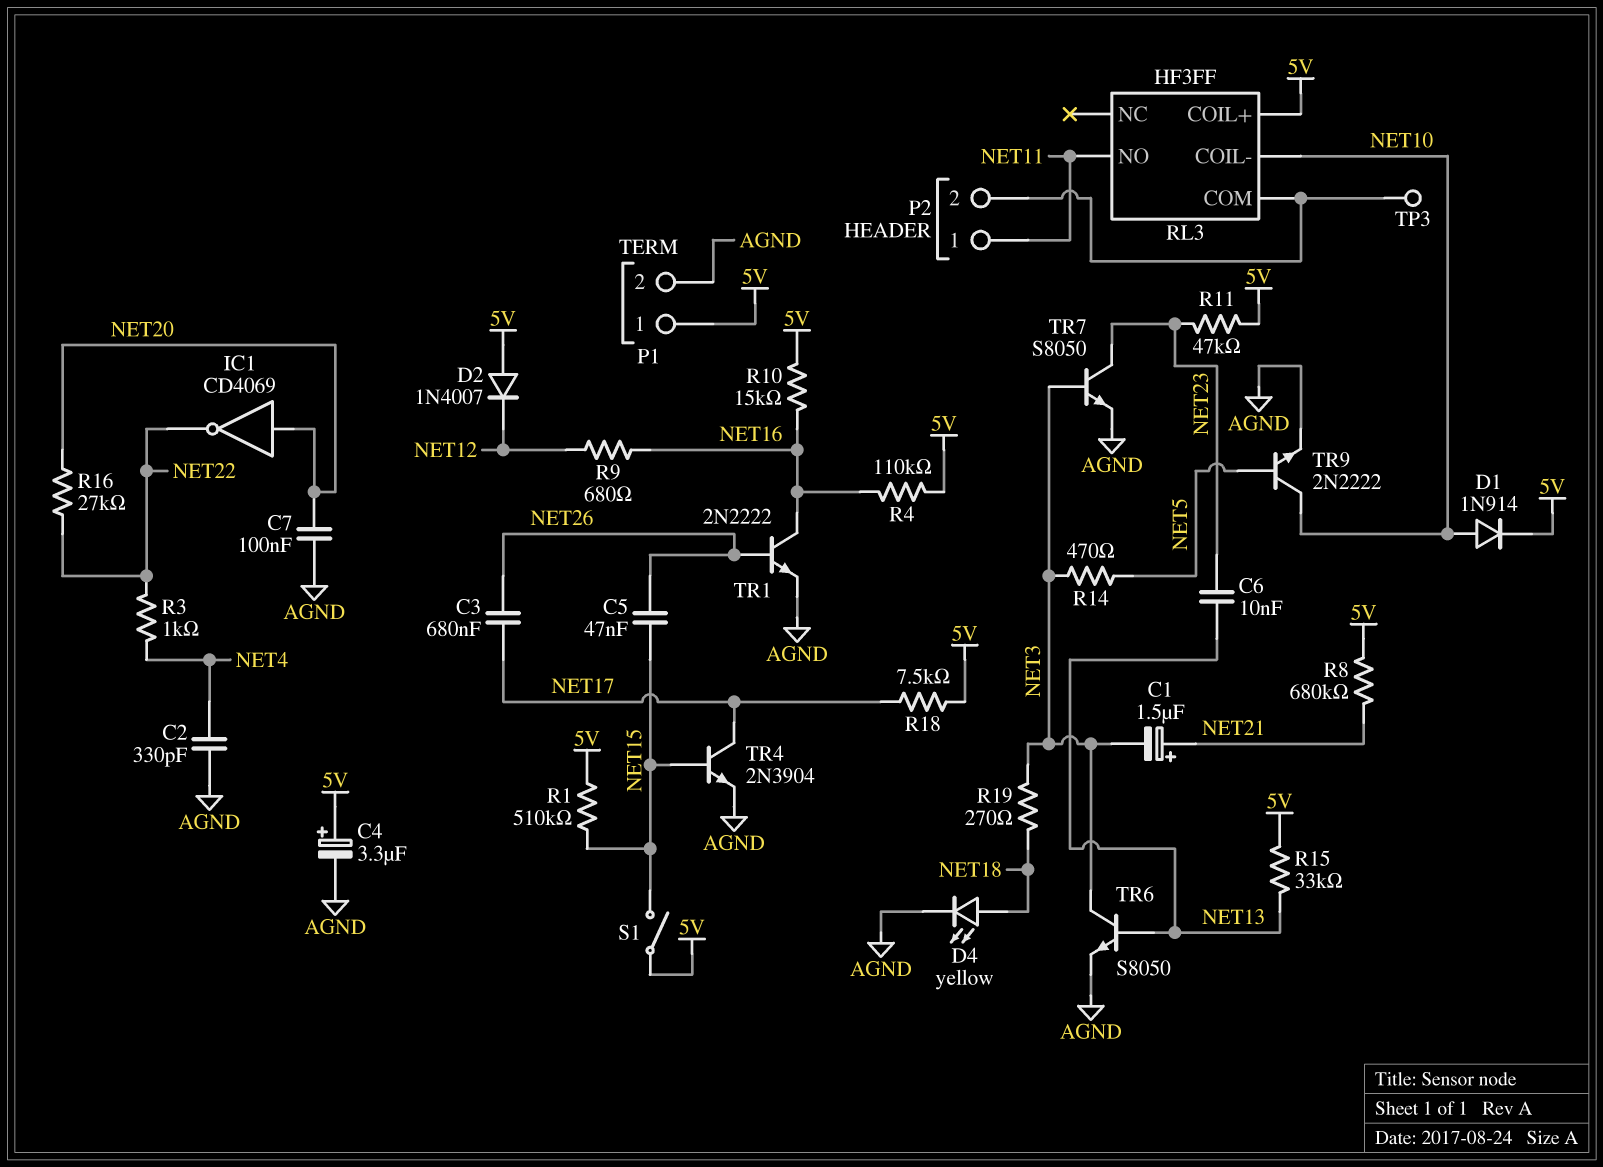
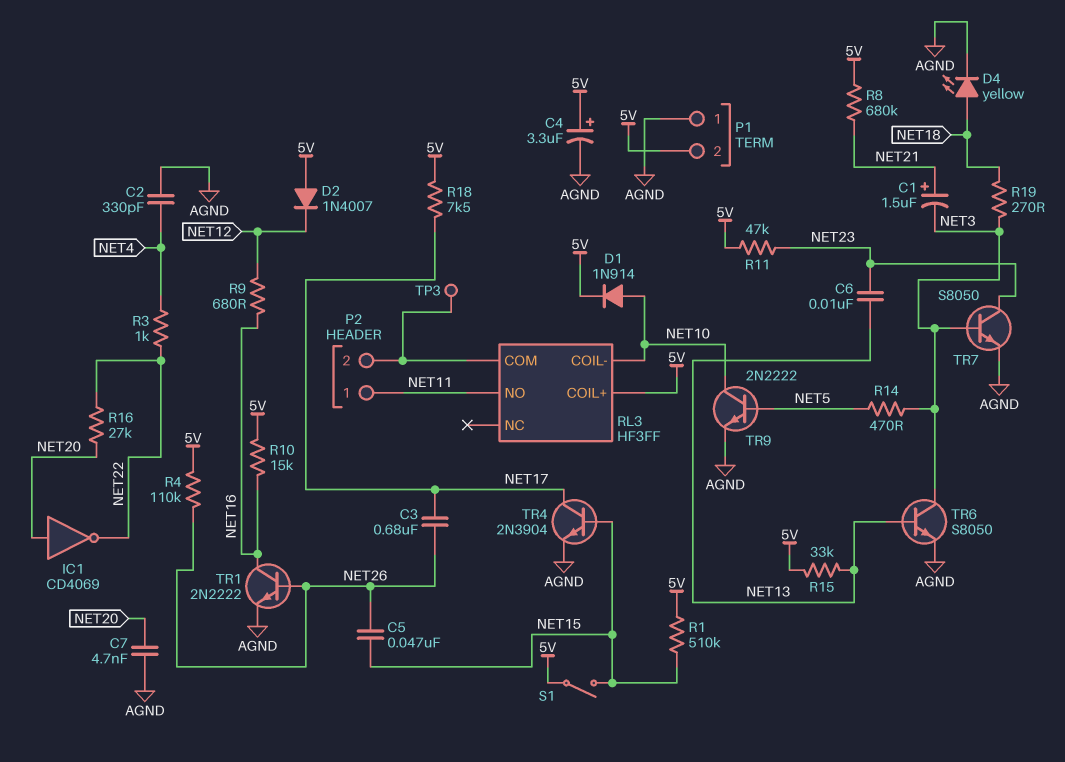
C7: 100nF (AGND, NET20) -> 4.7nF (AGND, NET20)
P1 pin 1: 5V -> AGND
P1 pin 2: AGND -> 5V
R4: 110k (5V, NET16) -> 110k (5V, NET26)

